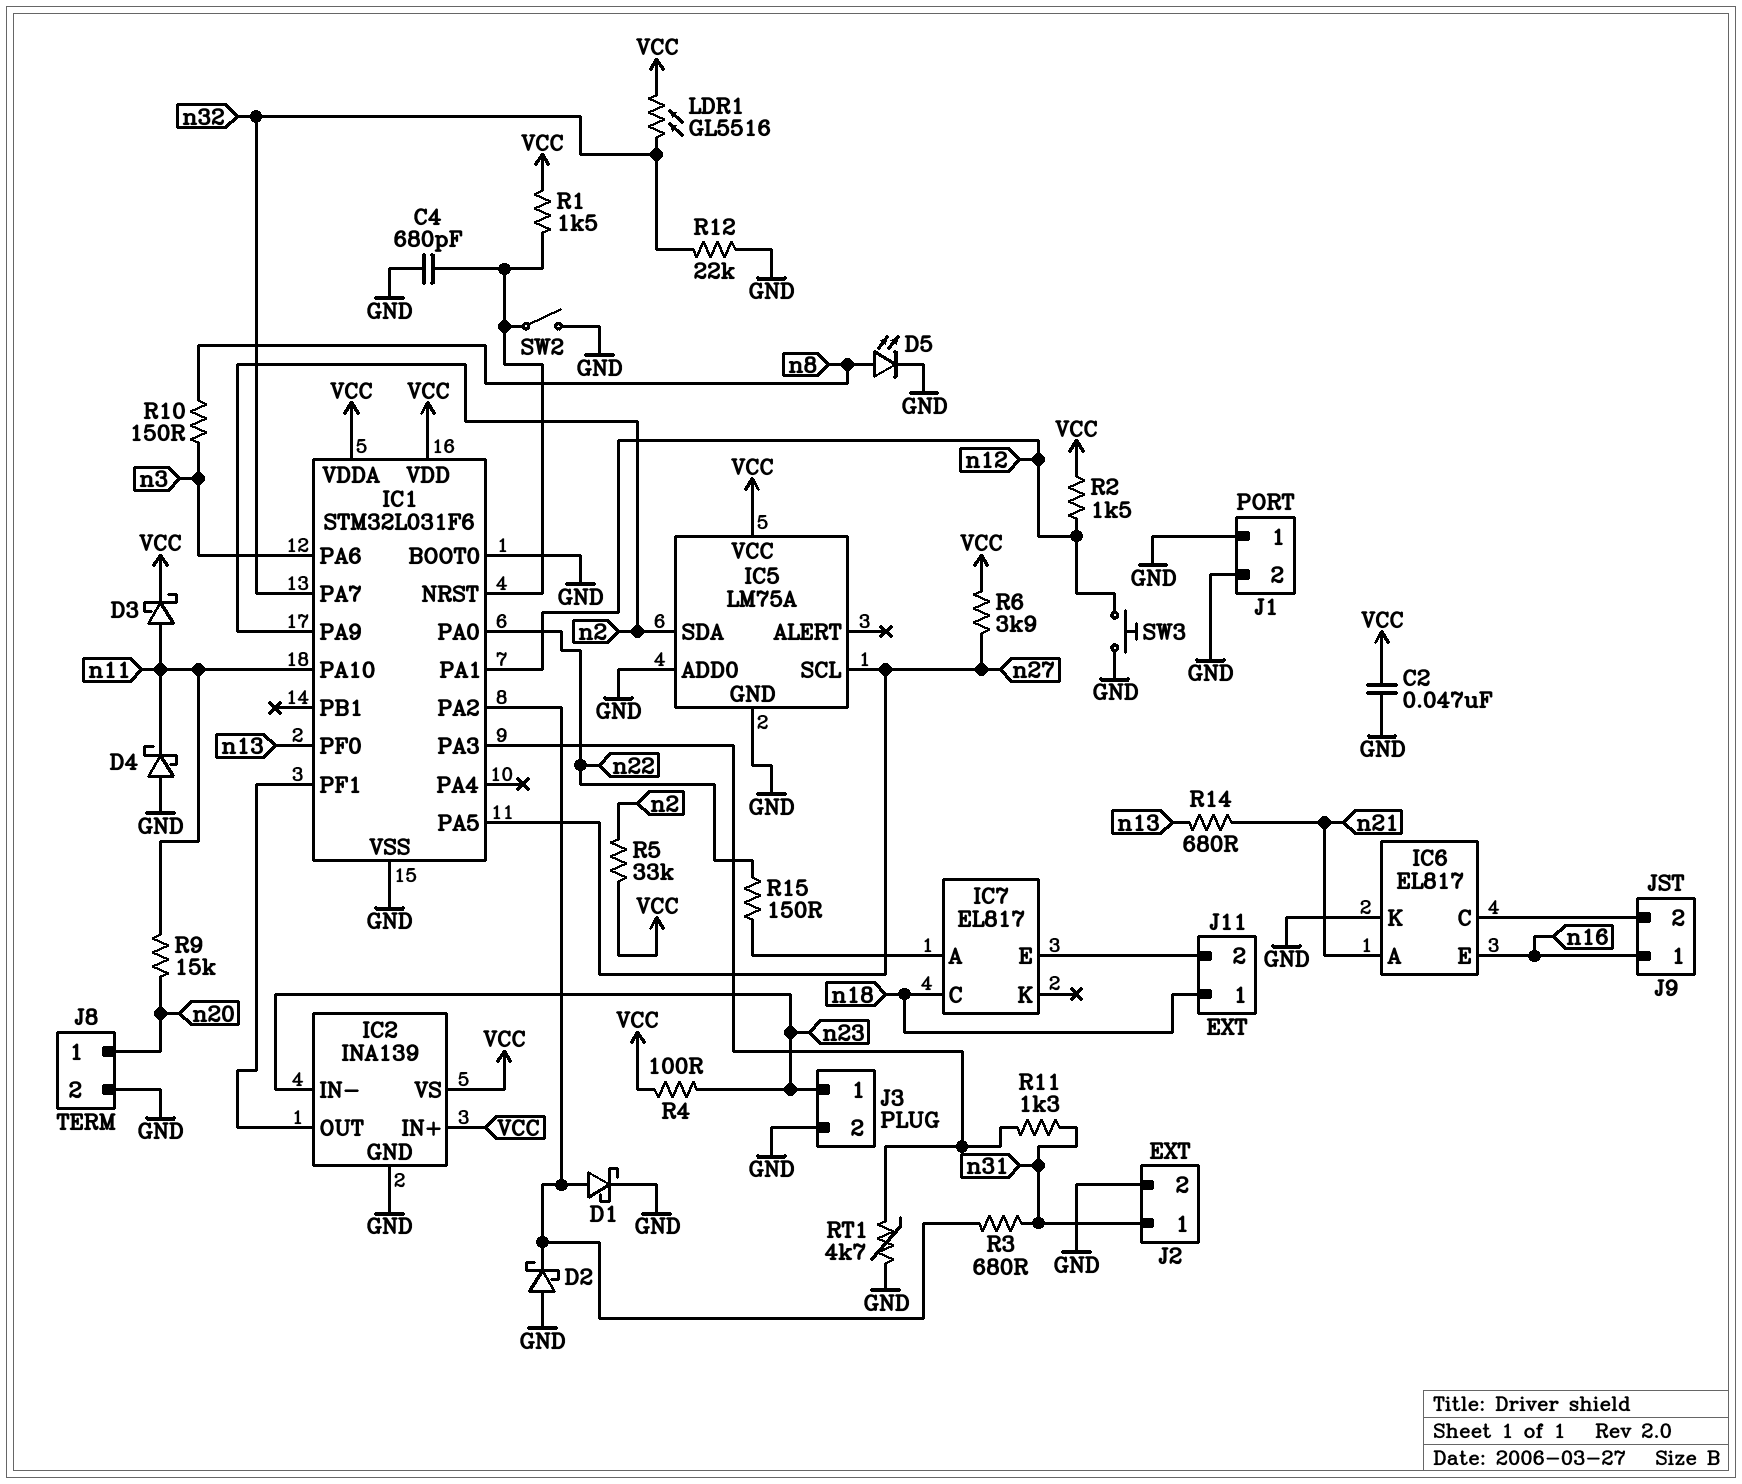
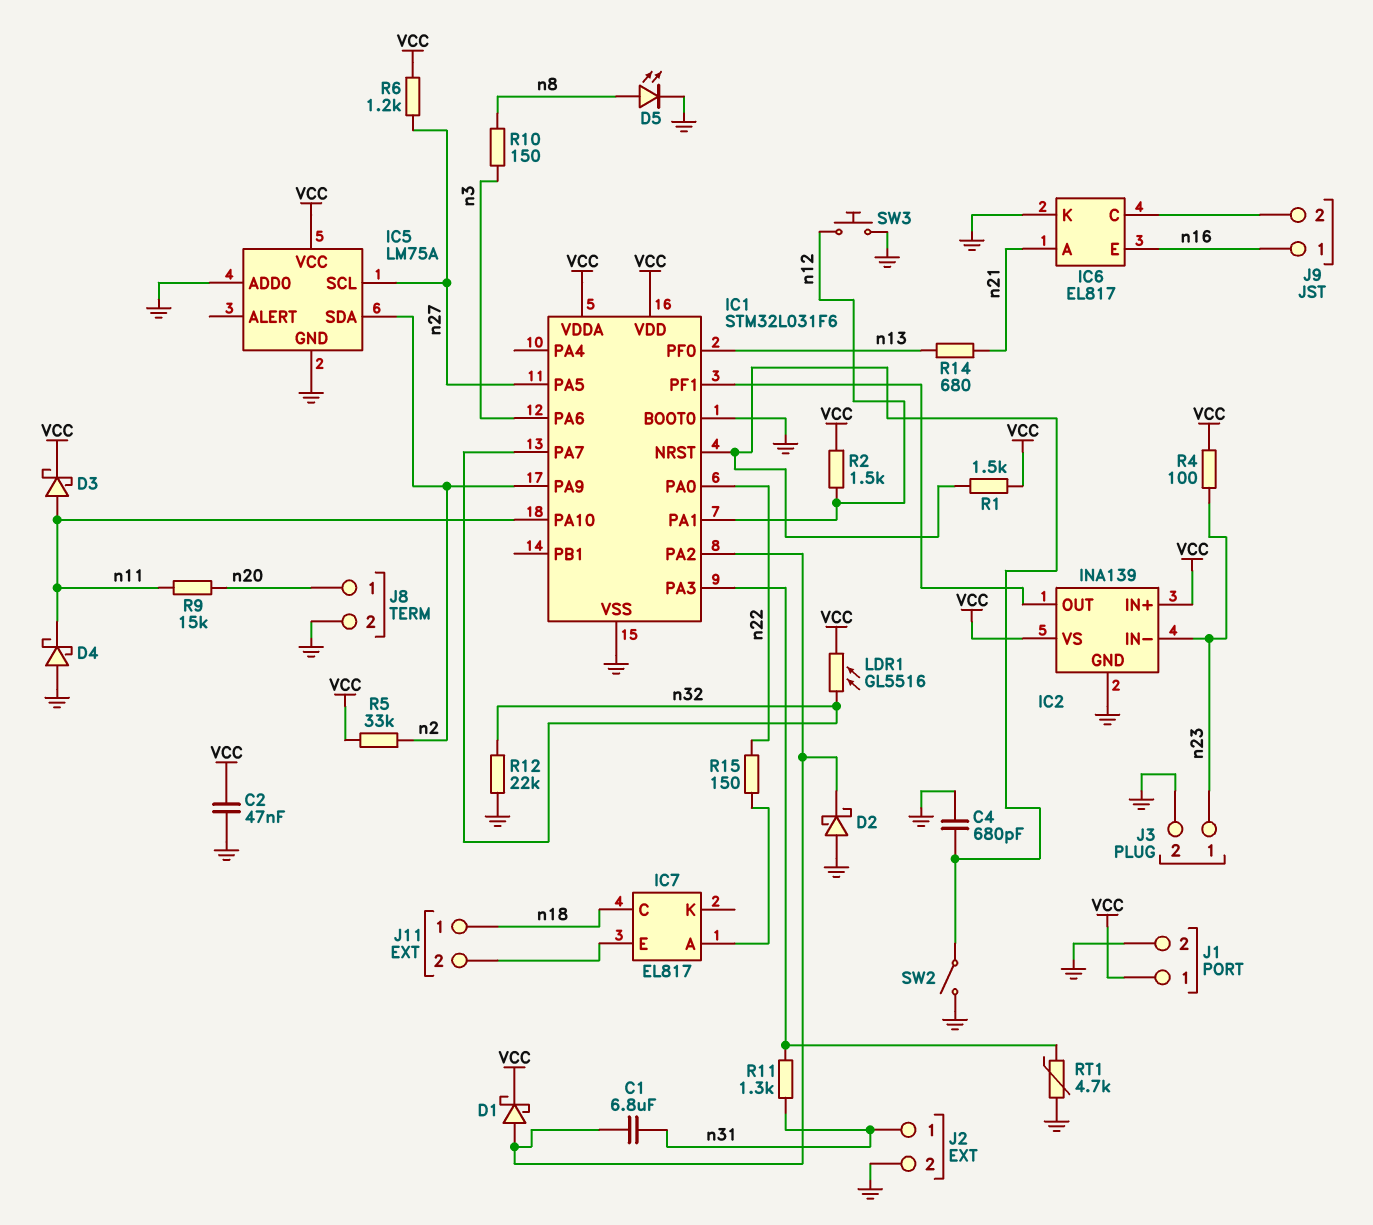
C1: none -> 6.8uF (IC1/PA2, n31)
D1: schottky (A IC1/PA2, K GND) -> schottky (A IC1/PA2, K VCC)
J1 pin 1: GND -> VCC
R3: 680 (IC1/PA2, n31) -> none
R6: 3.9k (VCC, n27) -> 1.2k (VCC, n27)

